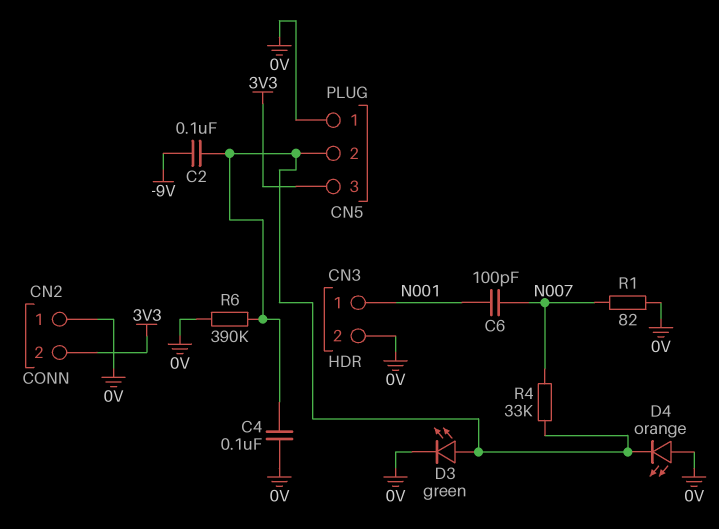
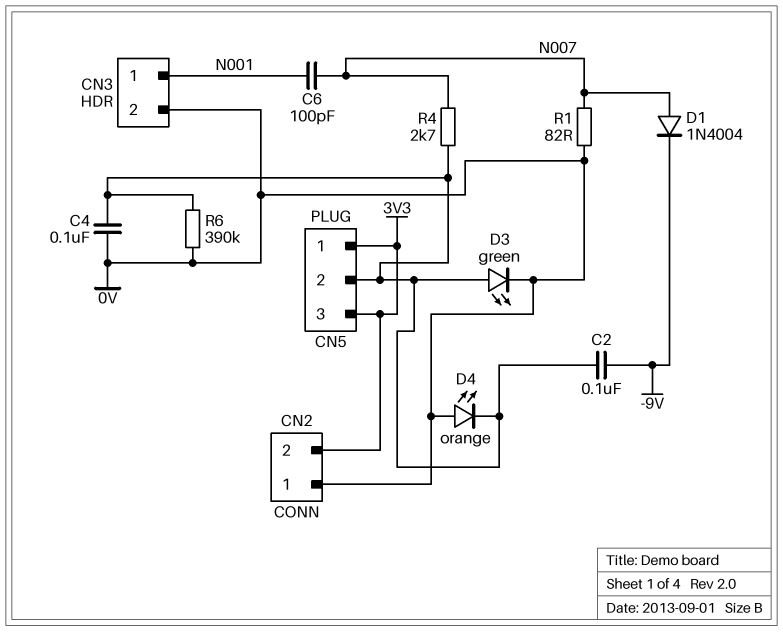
CN5 pin 1: 0V -> 3V3
D1: none -> diode 1N4004 (A N007, K -9V)
R4: 33k (CN5/2, N007) -> 2.7k (CN5/2, N007)

